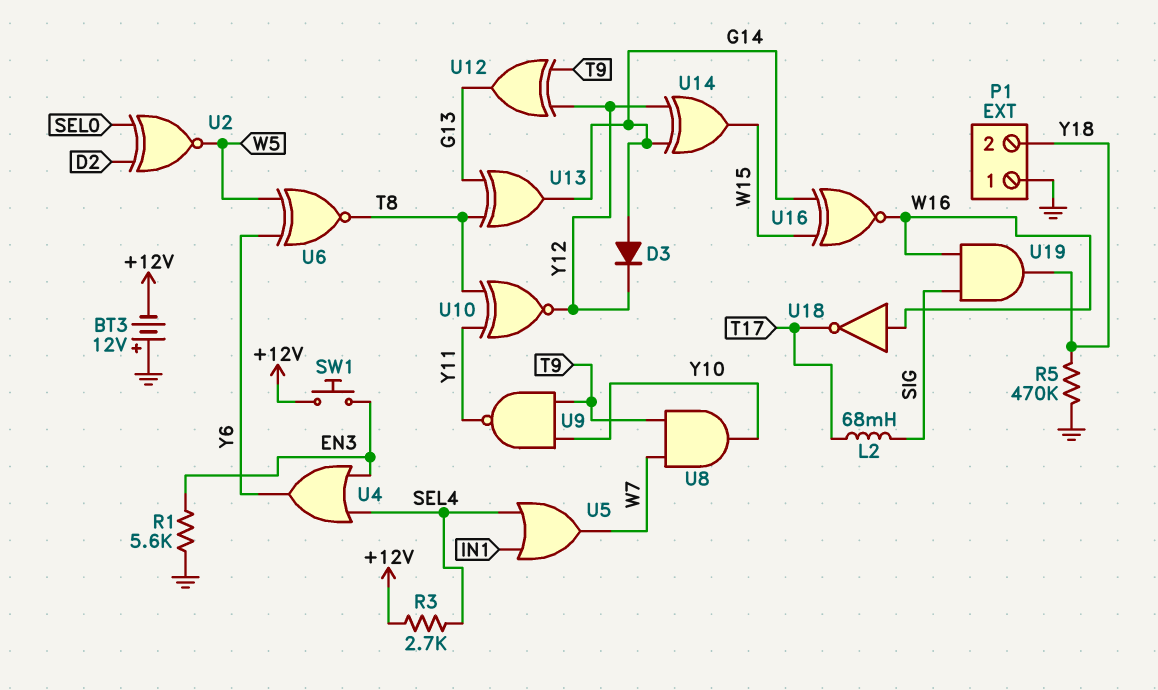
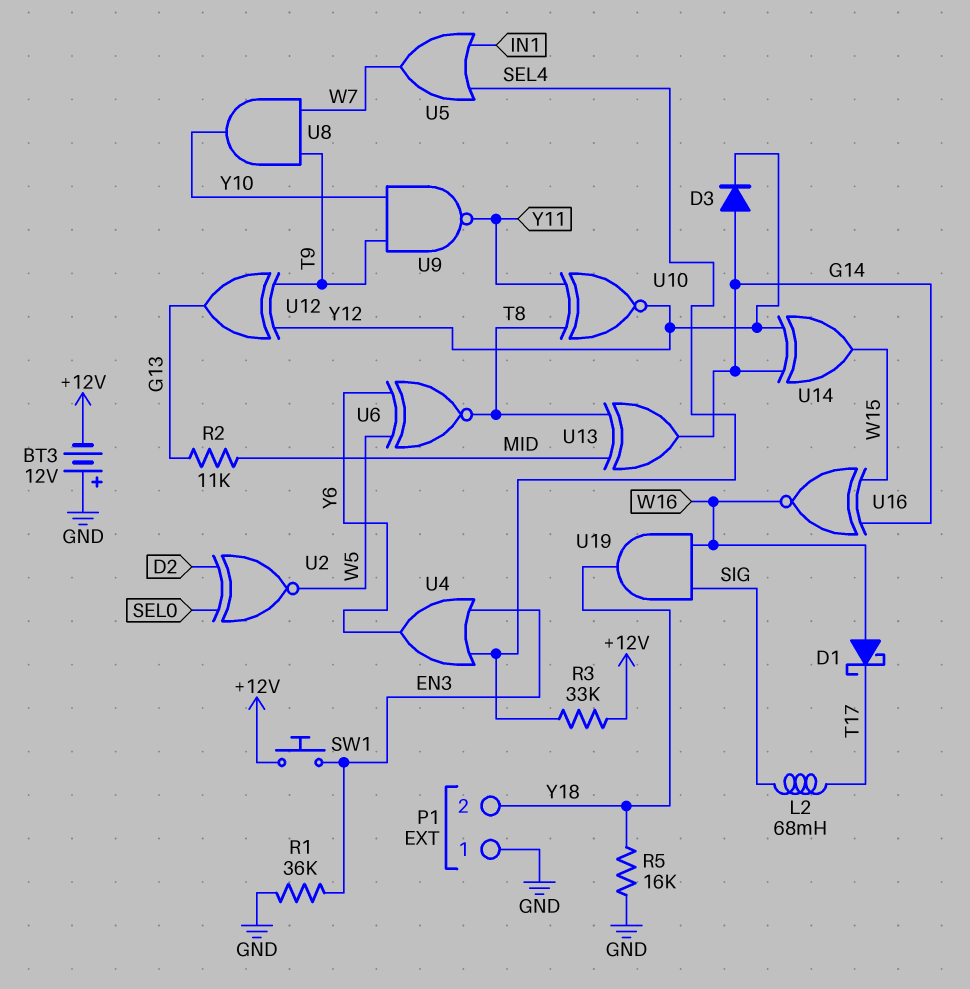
D1: none -> schottky (A W16, K T17)
R1: 5.6k (EN3, GND) -> 36k (EN3, GND)
R2: none -> 11k (G13, MID)
R3: 2.7k (+12V, SEL4) -> 33k (+12V, SEL4)
R5: 470k (GND, Y18) -> 16k (GND, Y18)
U13: XOR (in G13, in T8, out G14) -> XOR (in MID, in T8, out G14)
U18: NOT (in W16, out T17) -> none

